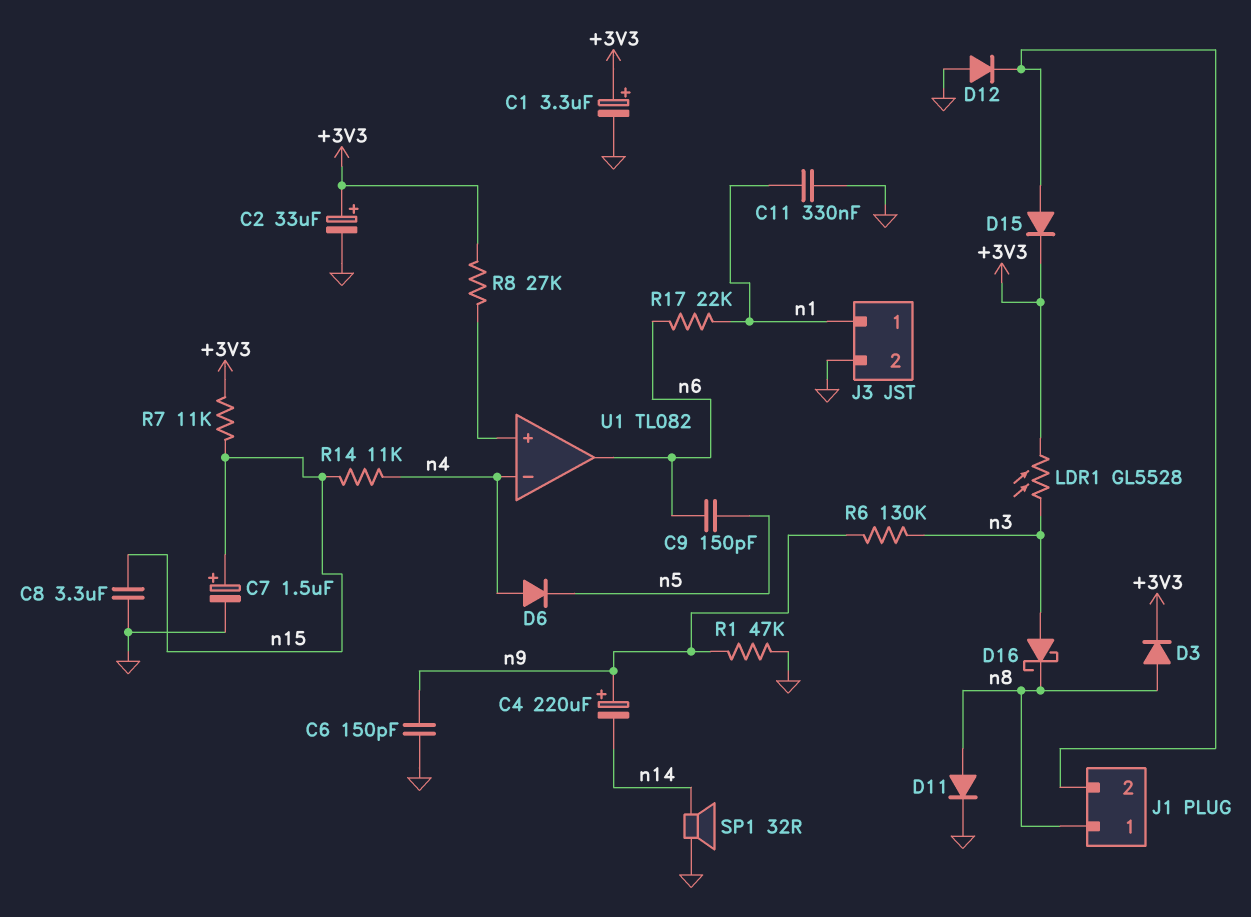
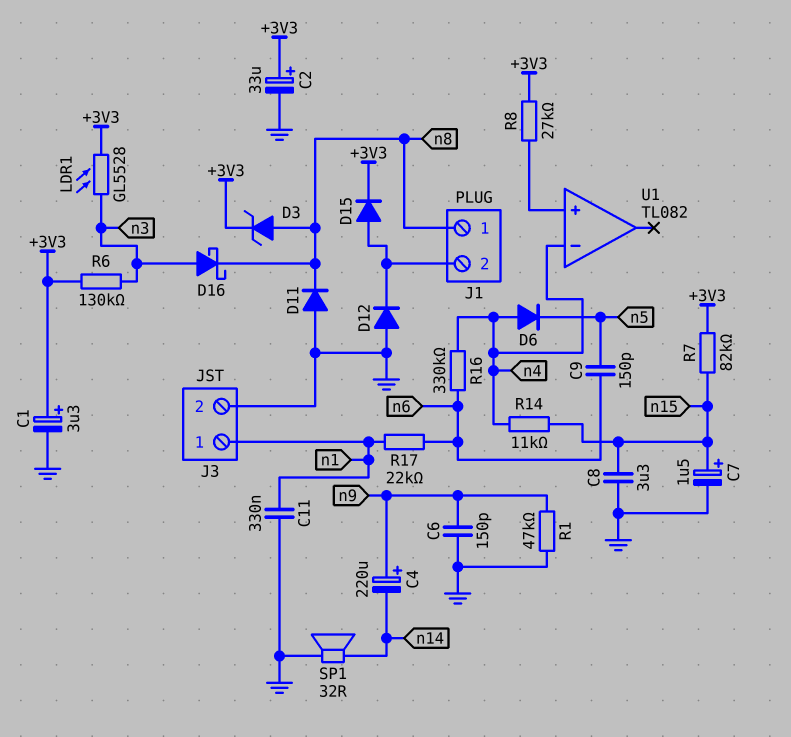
D3: diode (A n8, K +3V3) -> zener (A n8, K +3V3)
D11: diode (A n8, K GND) -> diode (A GND, K n8)
R6: 130k (n3, n9) -> 130k (+3V3, n3)
R7: 11k (+3V3, n15) -> 82k (+3V3, n15)
R16: none -> 330k (n4, n6)
U1 pin out: n6 -> none

